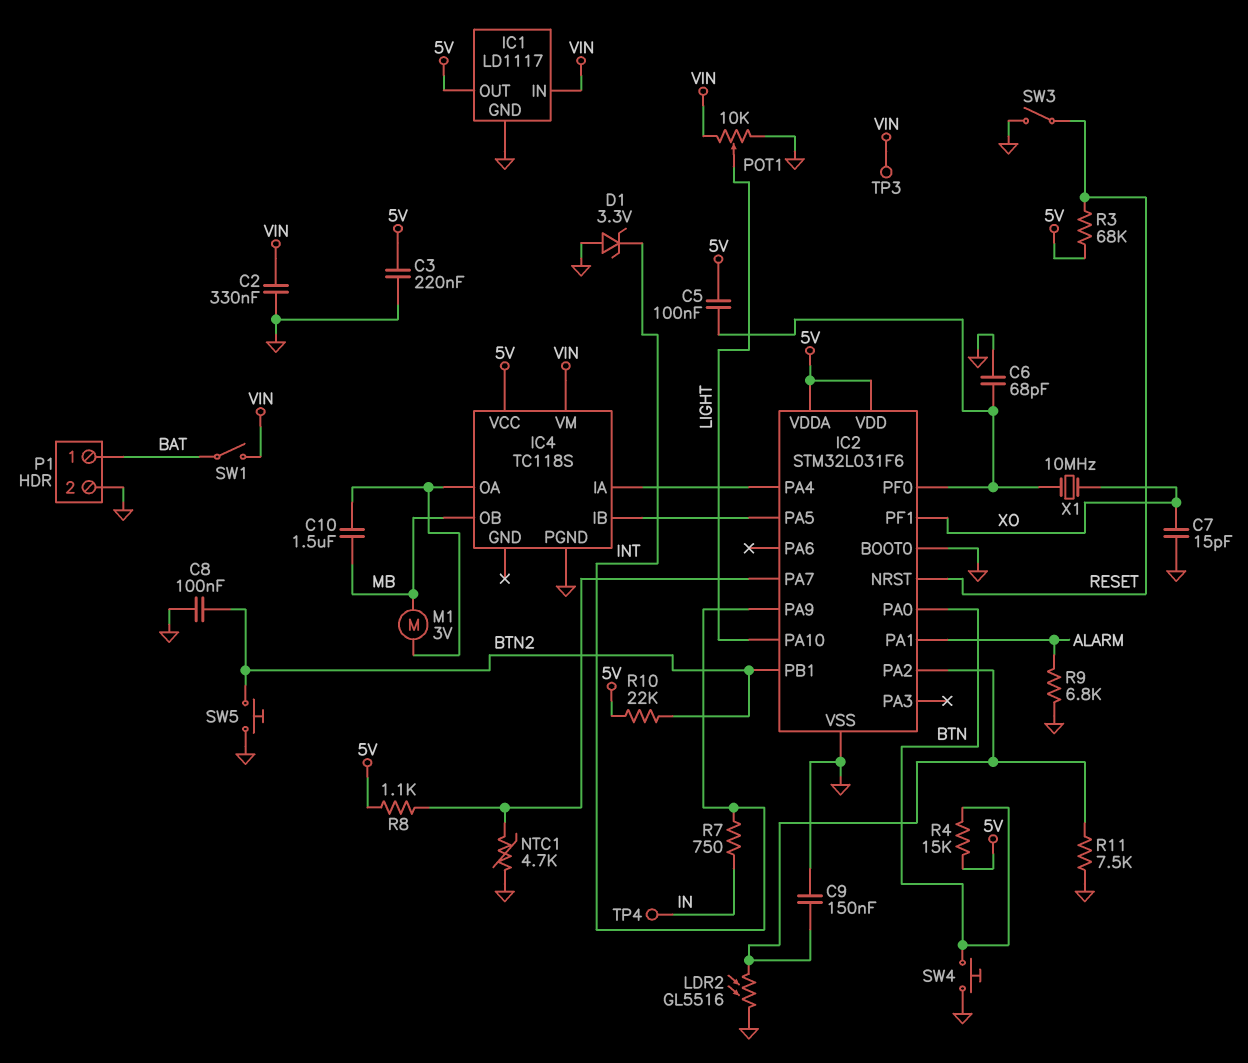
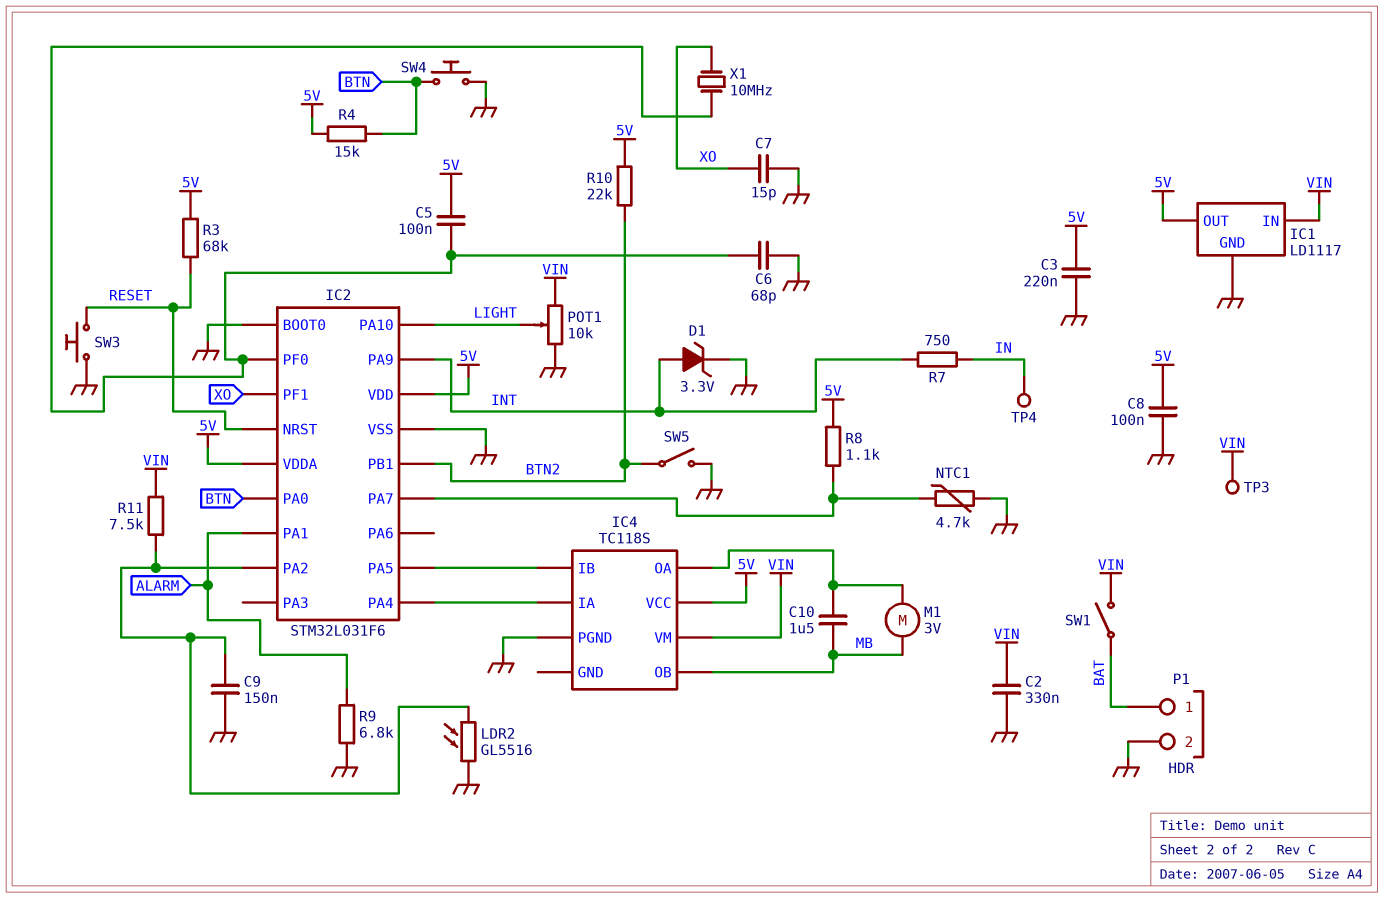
C8: 100nF (BTN2, GND) -> 100nF (5V, GND)
D1: zener 3.3V (A GND, K INT) -> zener 3.3V (A INT, K GND)
R11: 7.5k (GND, IC2/PA2) -> 7.5k (IC2/PA2, VIN)
SW3: switch (GND, RESET) -> button (GND, RESET)
SW5: button (BTN2, GND) -> switch (BTN2, GND)

